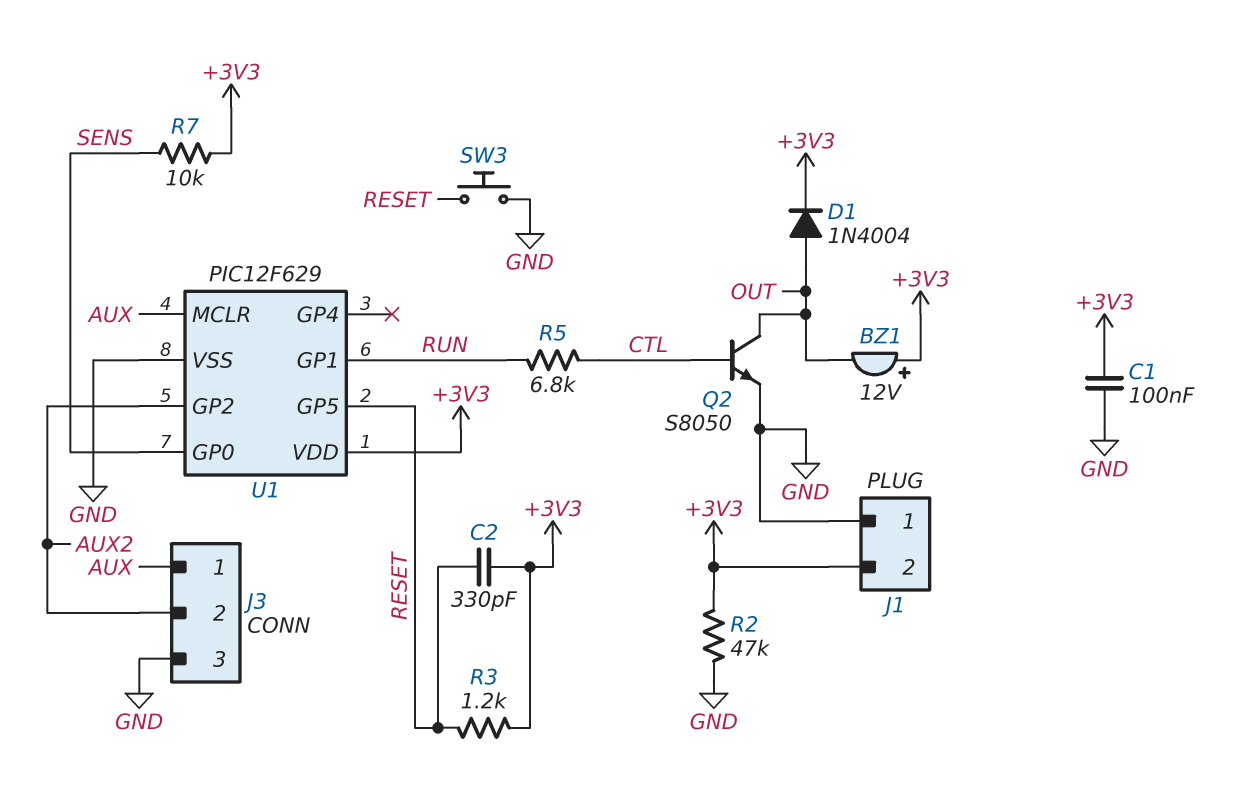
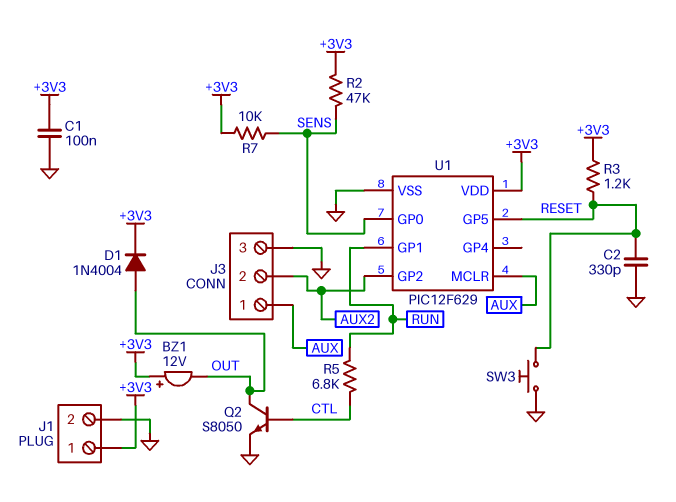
C2: 330pF (+3V3, RESET) -> 330pF (GND, RESET)
J1 pin 1: GND -> +3V3
J1 pin 2: +3V3 -> GND
R2: 47k (+3V3, GND) -> 47k (+3V3, SENS)

